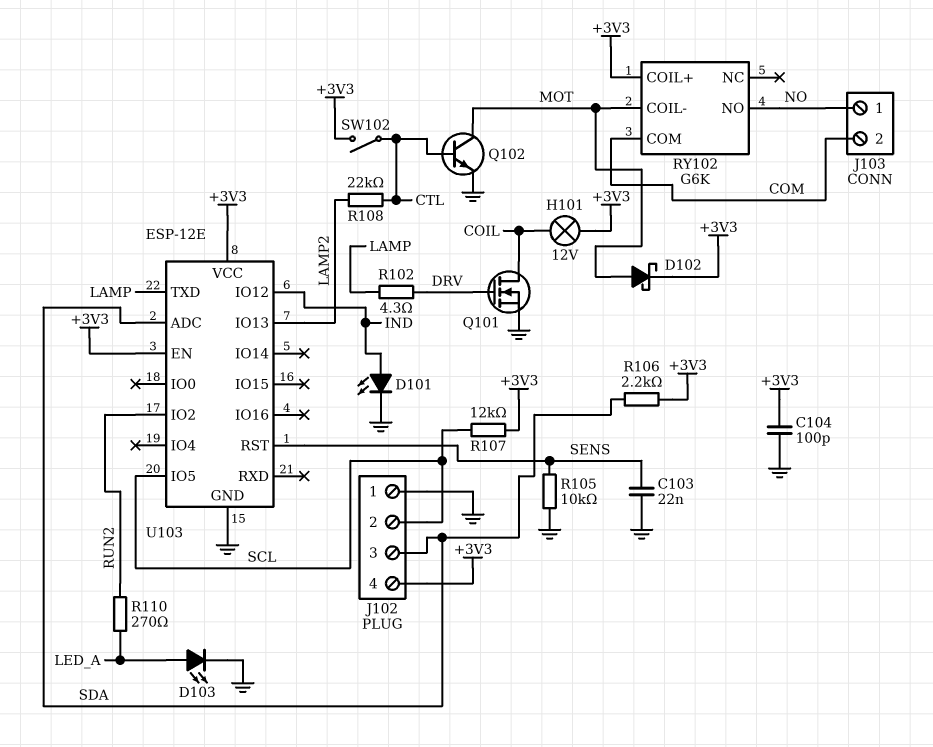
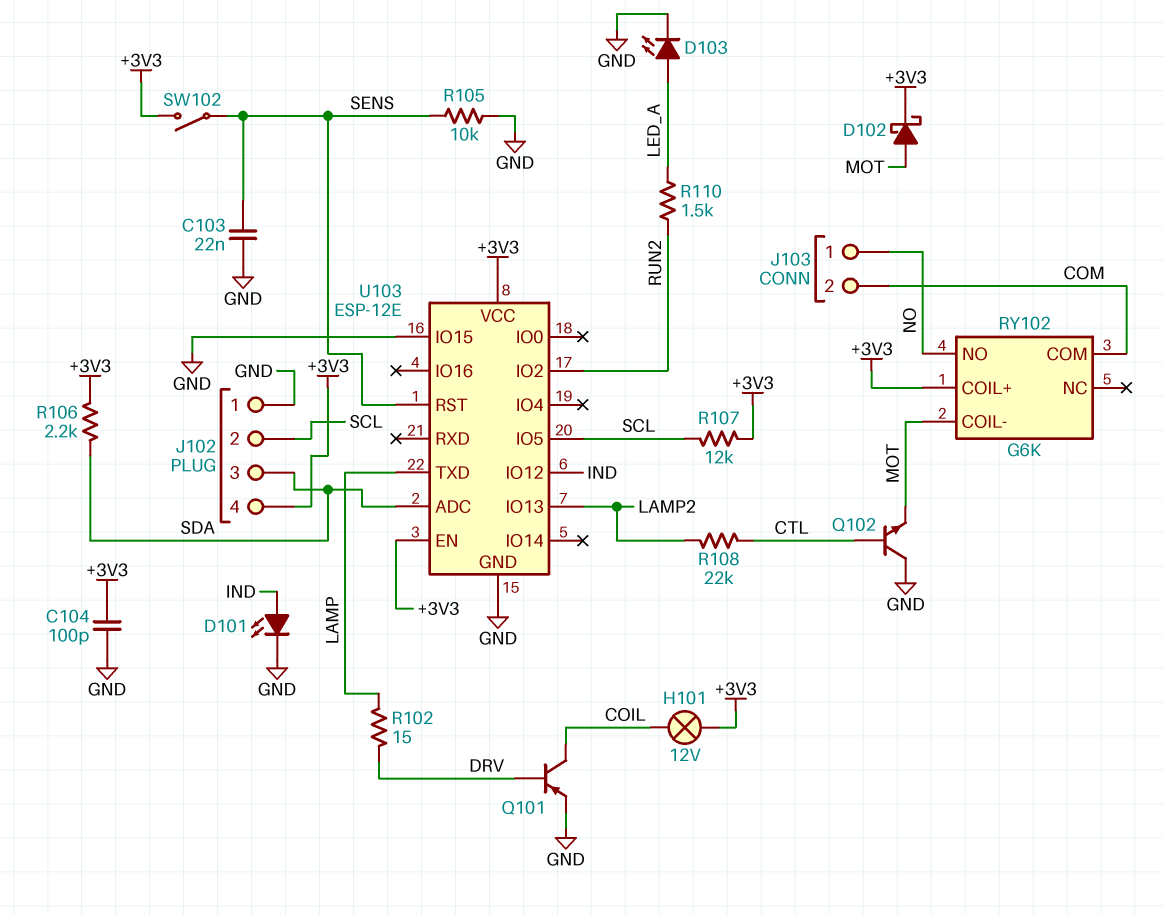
Q101: NMOS (G DRV, D COIL, S GND) -> PNP (B DRV, C COIL, E GND)
Q102: NPN (B CTL, C MOT, E GND) -> NPN (B CTL, C GND, E MOT)
R102: 4.3 (DRV, LAMP) -> 15 (DRV, LAMP)
R110: 270 (LED_A, RUN2) -> 1.5k (LED_A, RUN2)
SW102: switch (+3V3, CTL) -> switch (+3V3, SENS)
U103 pin IO15: none -> GND

